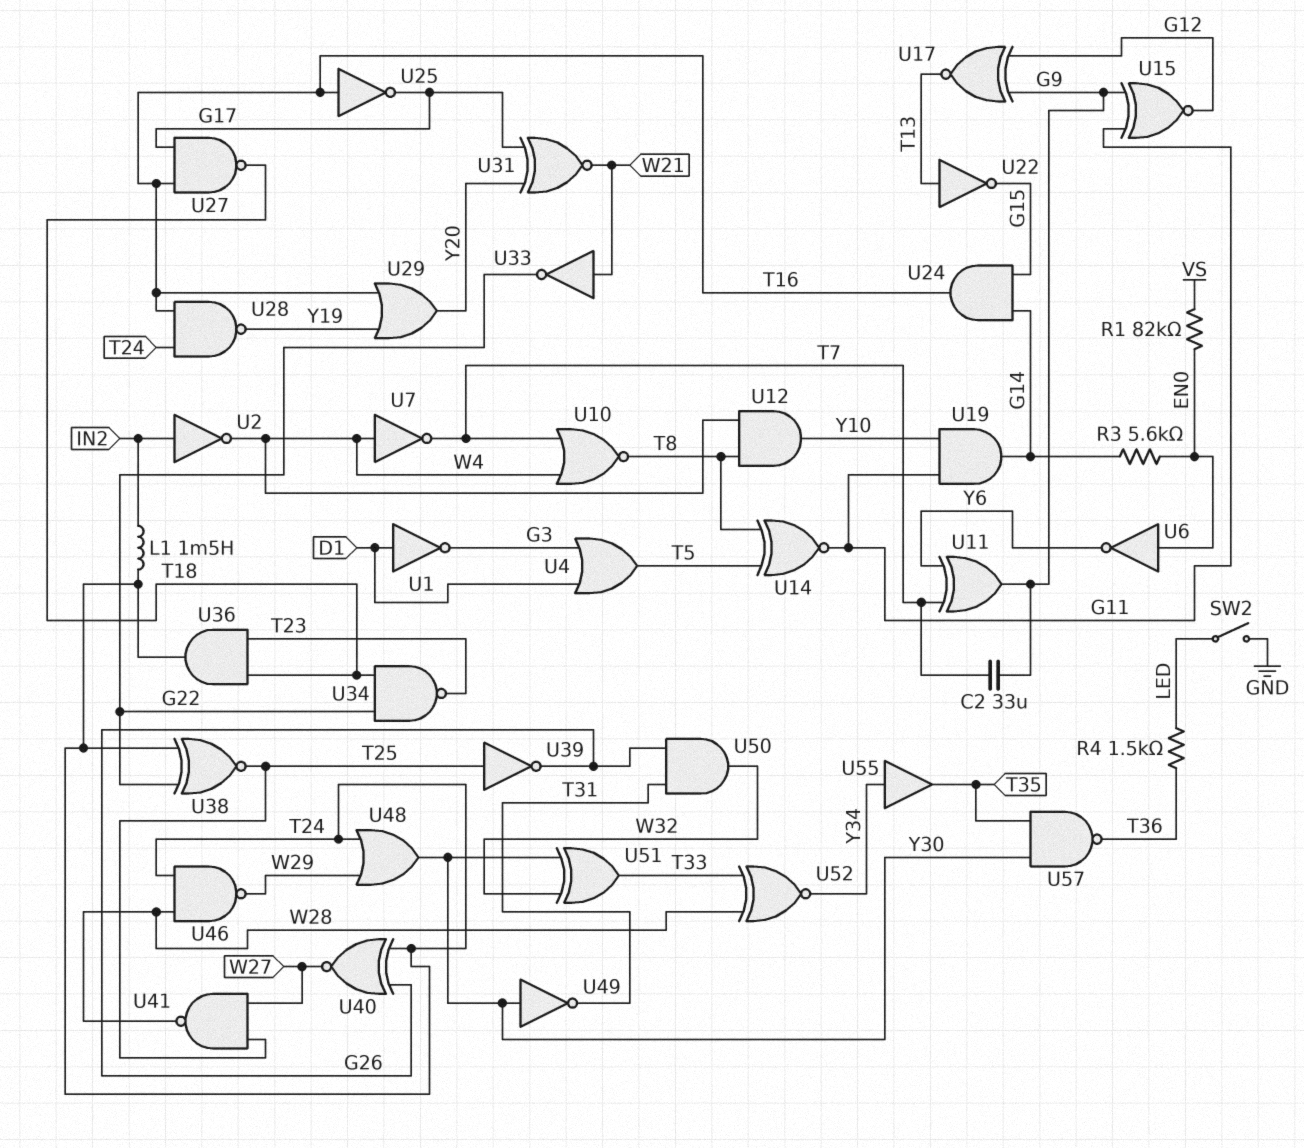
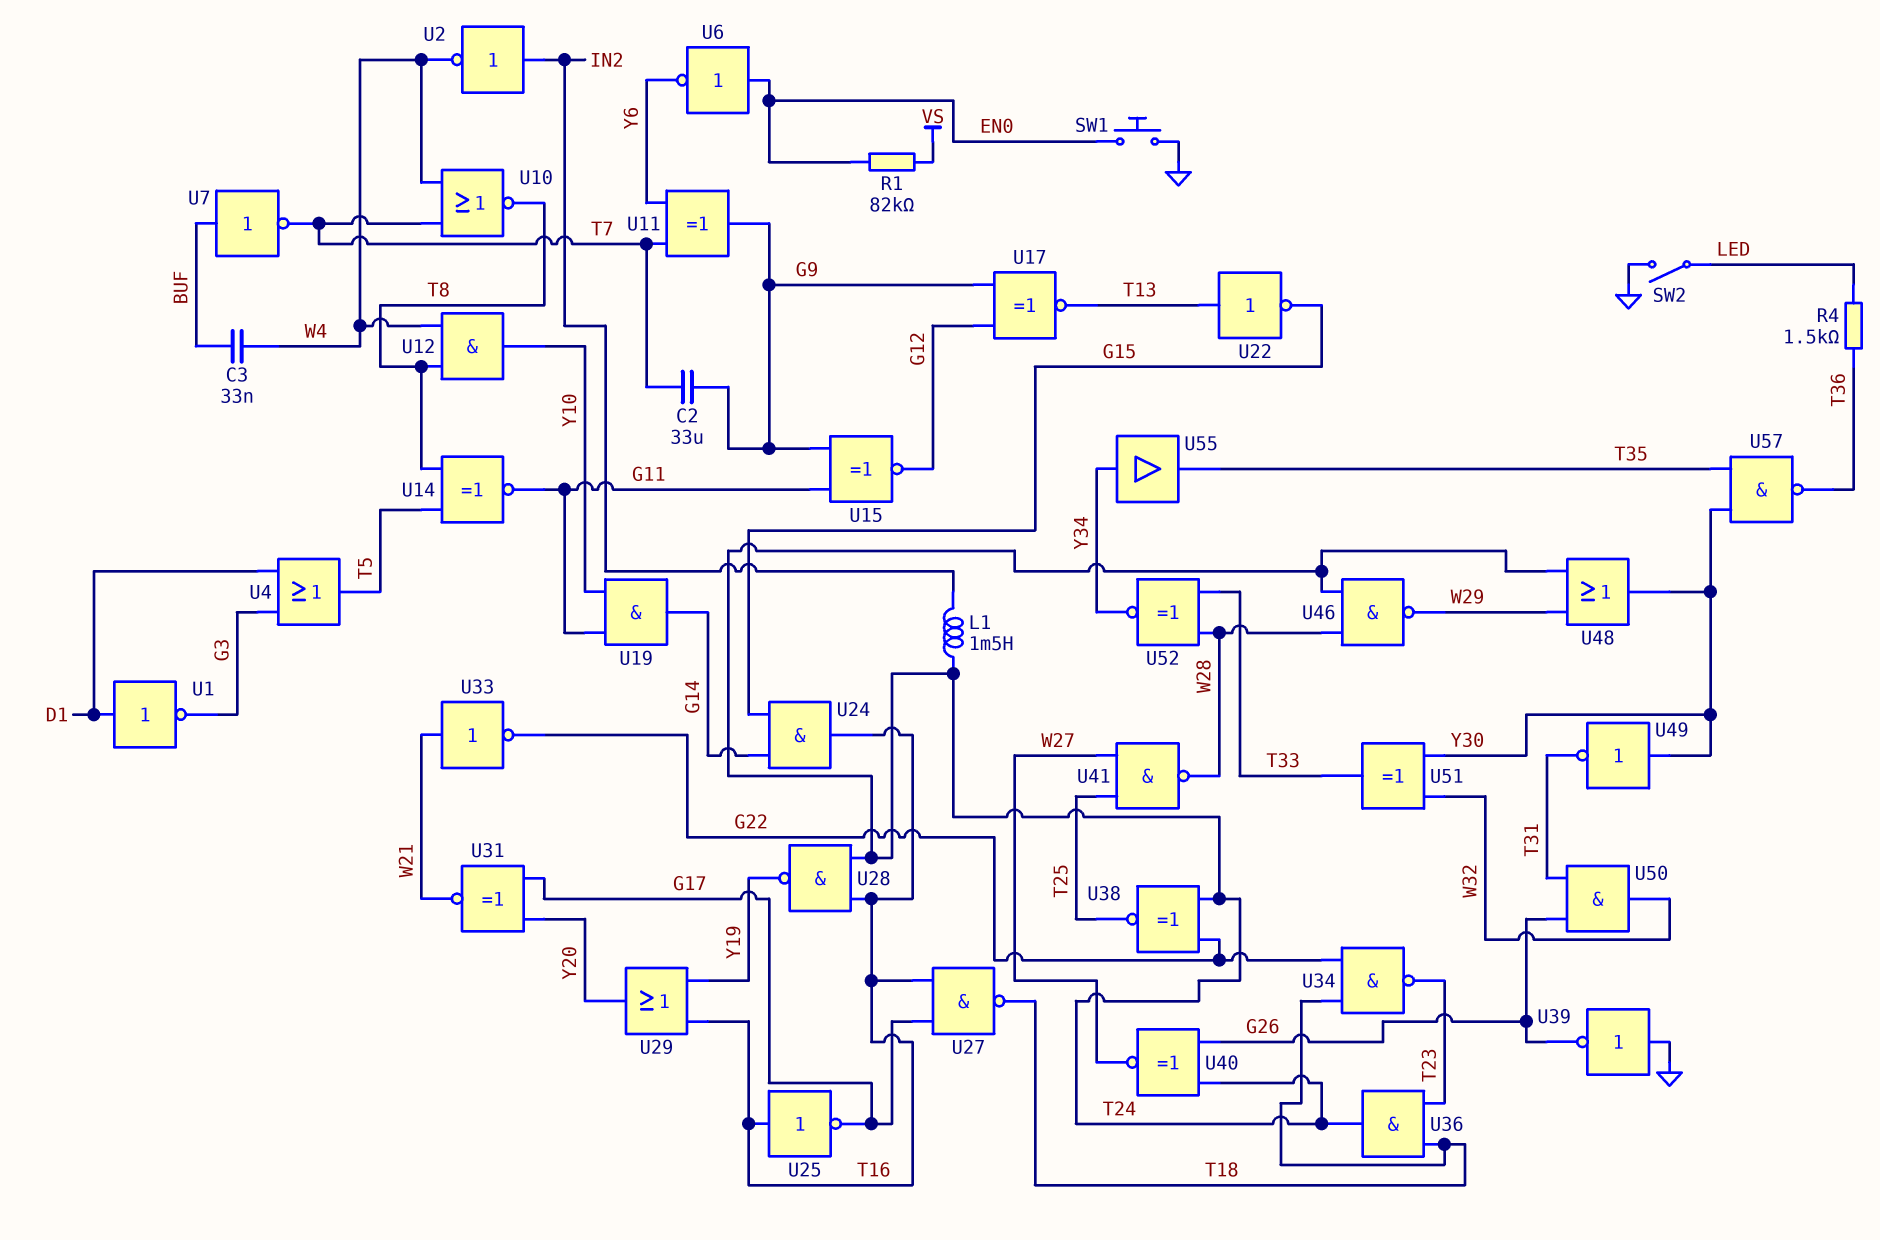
C3: none -> 33nF (BUF, W4)
R3: 5.6k (EN0, G14) -> none
SW1: none -> button (EN0, GND)
U7: NOT (in W4, out T7) -> NOT (in BUF, out T7)
U39: NOT (in T25, out G26) -> NOT (in GND, out G26)

